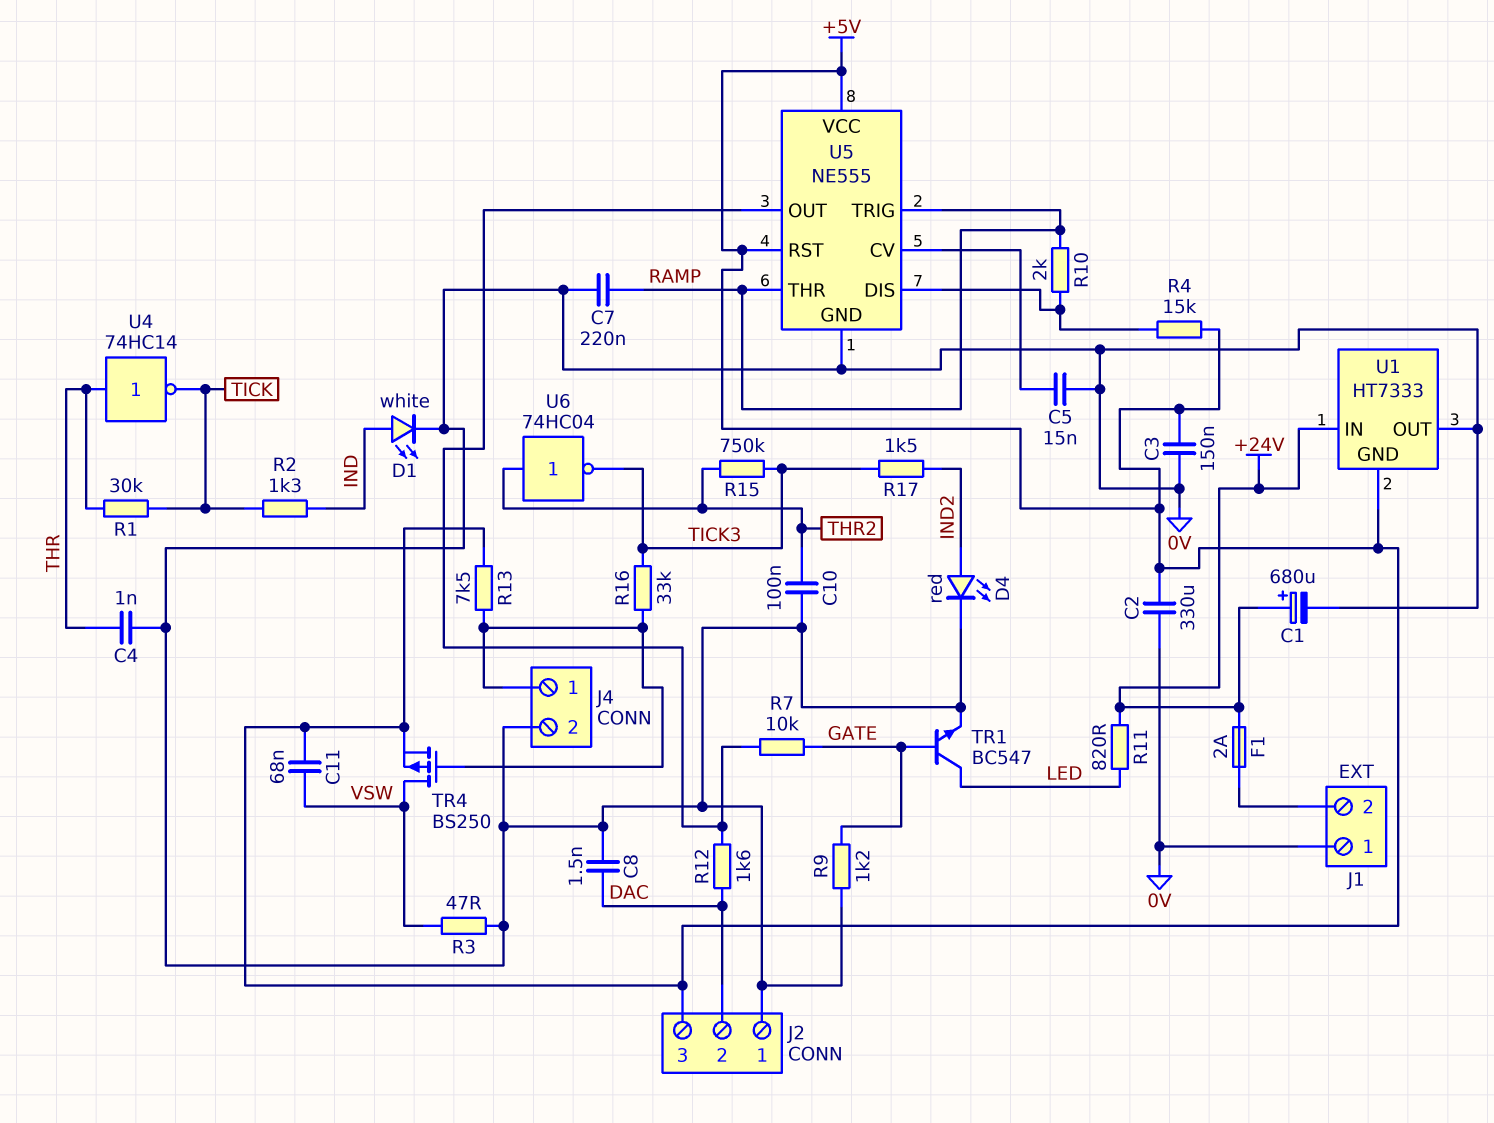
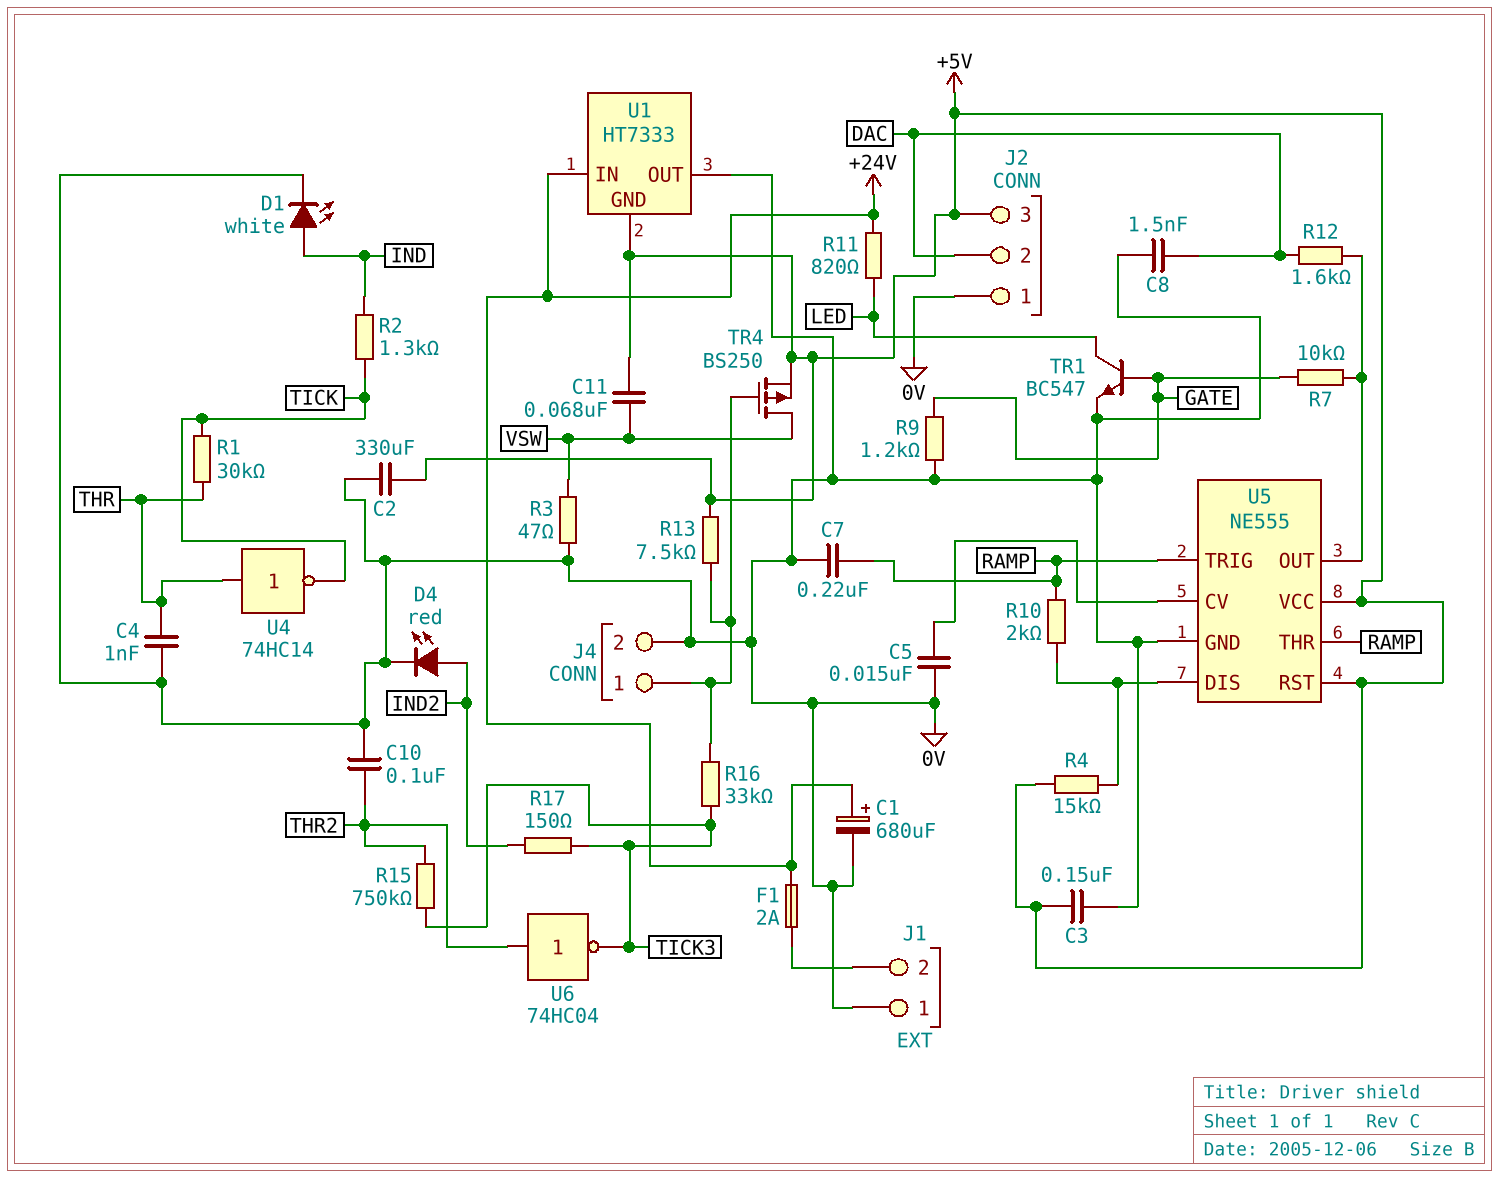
R17: 1.5k (IND2, TICK3) -> 150 (IND2, TICK3)

